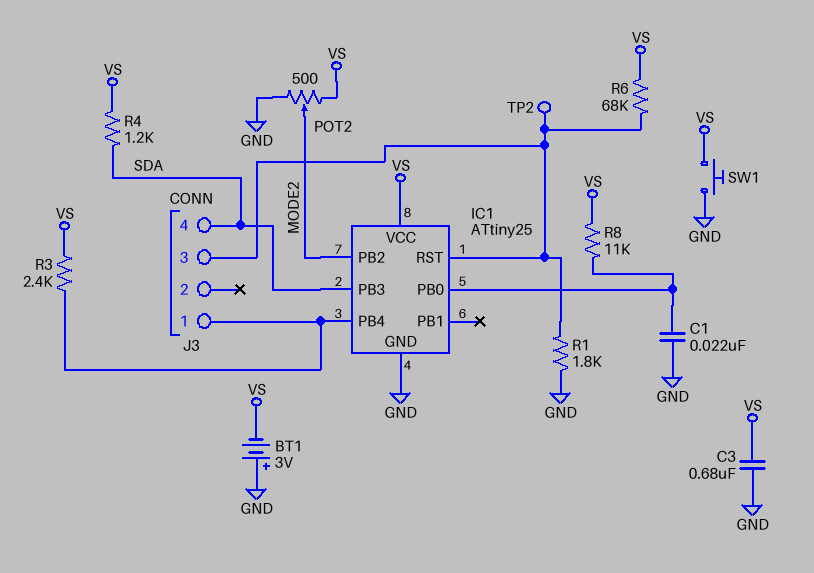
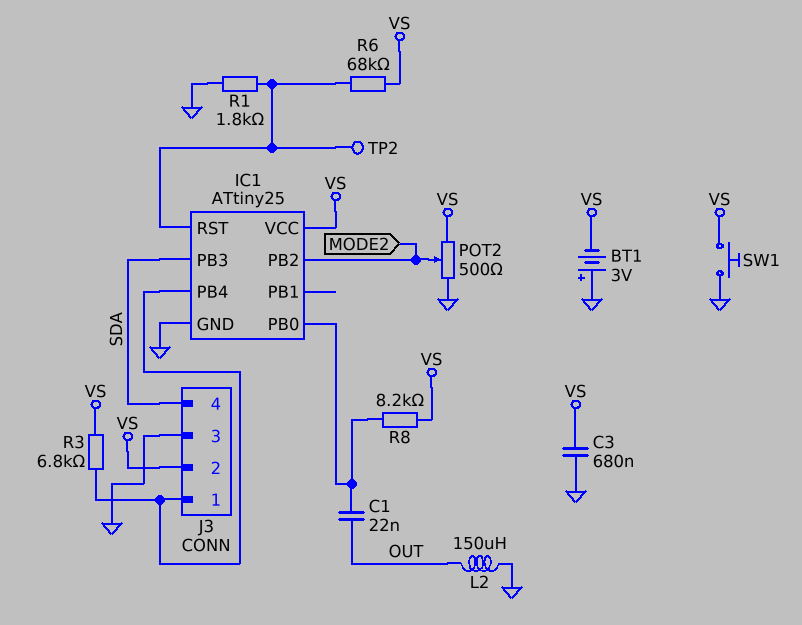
C1: 22nF (GND, IC1/PB0) -> 22nF (IC1/PB0, OUT)
J3 pin 2: none -> VS
J3 pin 3: IC1/RST -> GND
L2: none -> 150uH (GND, OUT)
R3: 2.4k (IC1/PB4, VS) -> 6.8k (IC1/PB4, VS)
R4: 1.2k (SDA, VS) -> none
R8: 11k (IC1/PB0, VS) -> 8.2k (IC1/PB0, VS)

